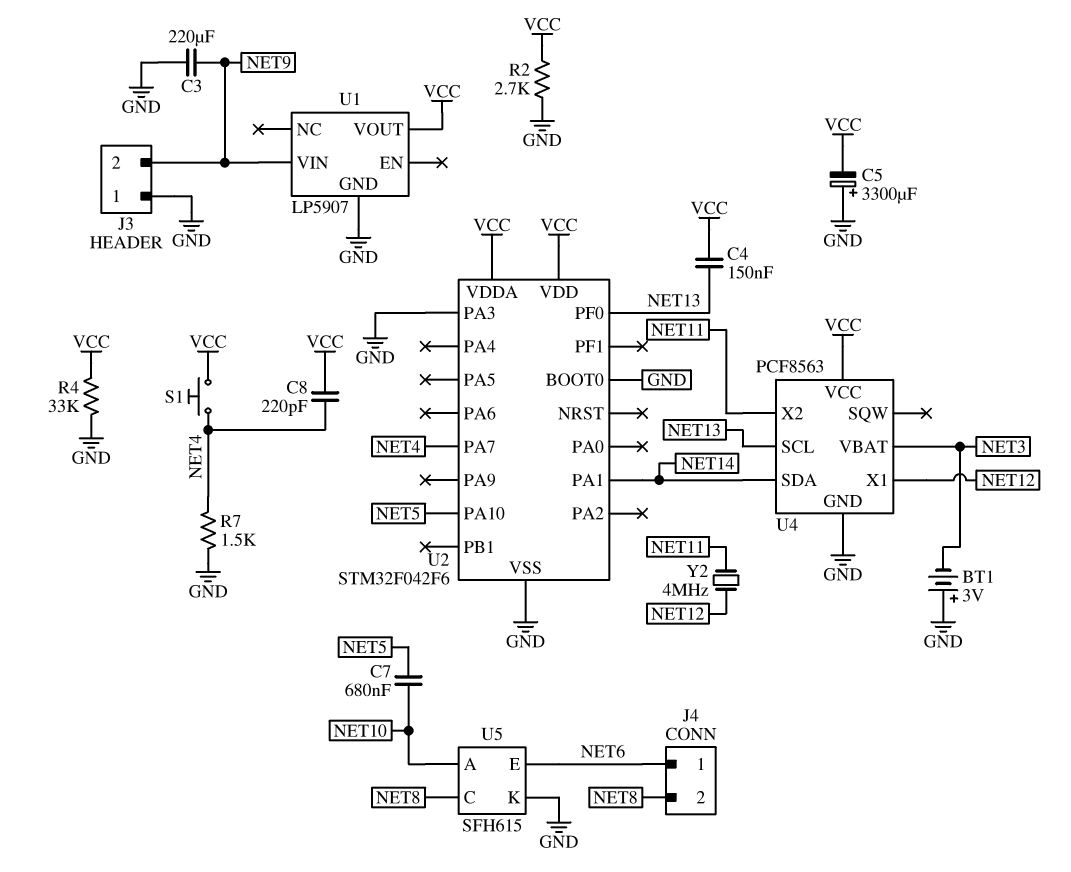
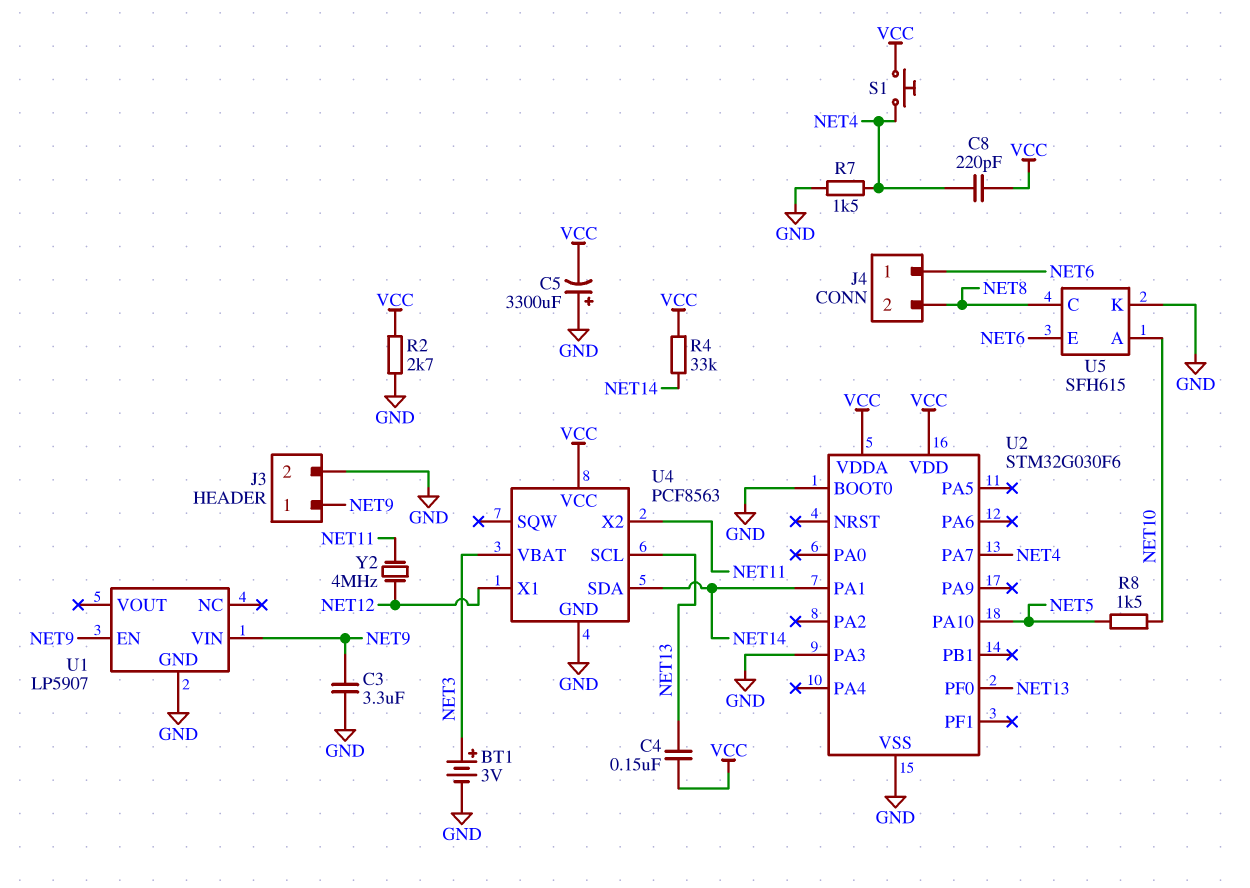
BT1: 3V (plus GND, minus NET3) -> 3V (plus NET3, minus GND)
C3: 220uF (GND, NET9) -> 3.3uF (GND, NET9)
C7: 680nF (NET5, NET10) -> none
J3 pin 1: GND -> NET9
J3 pin 2: NET9 -> GND
R4: 33k (GND, VCC) -> 33k (NET14, VCC)
R8: none -> 1.5k (NET5, NET10)
U1 pin EN: none -> NET9
U1 pin VOUT: VCC -> none
U2: STM32F042F6 -> STM32G030F6

